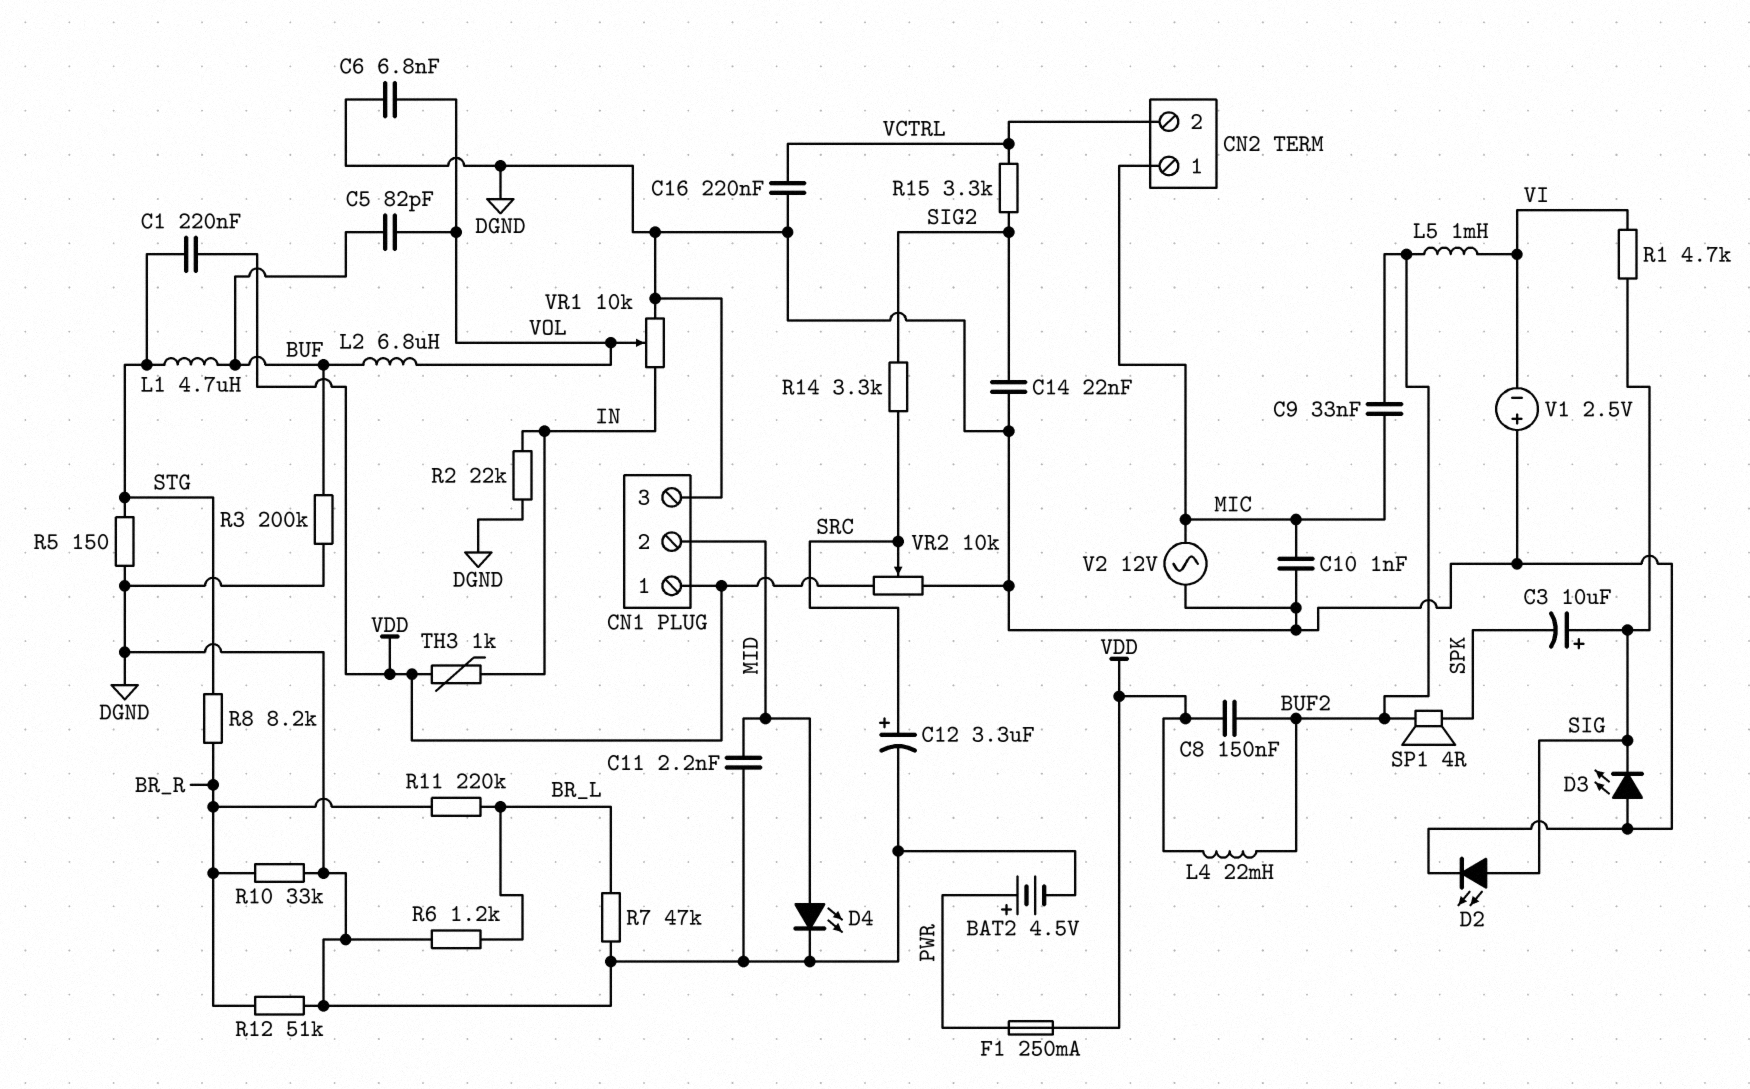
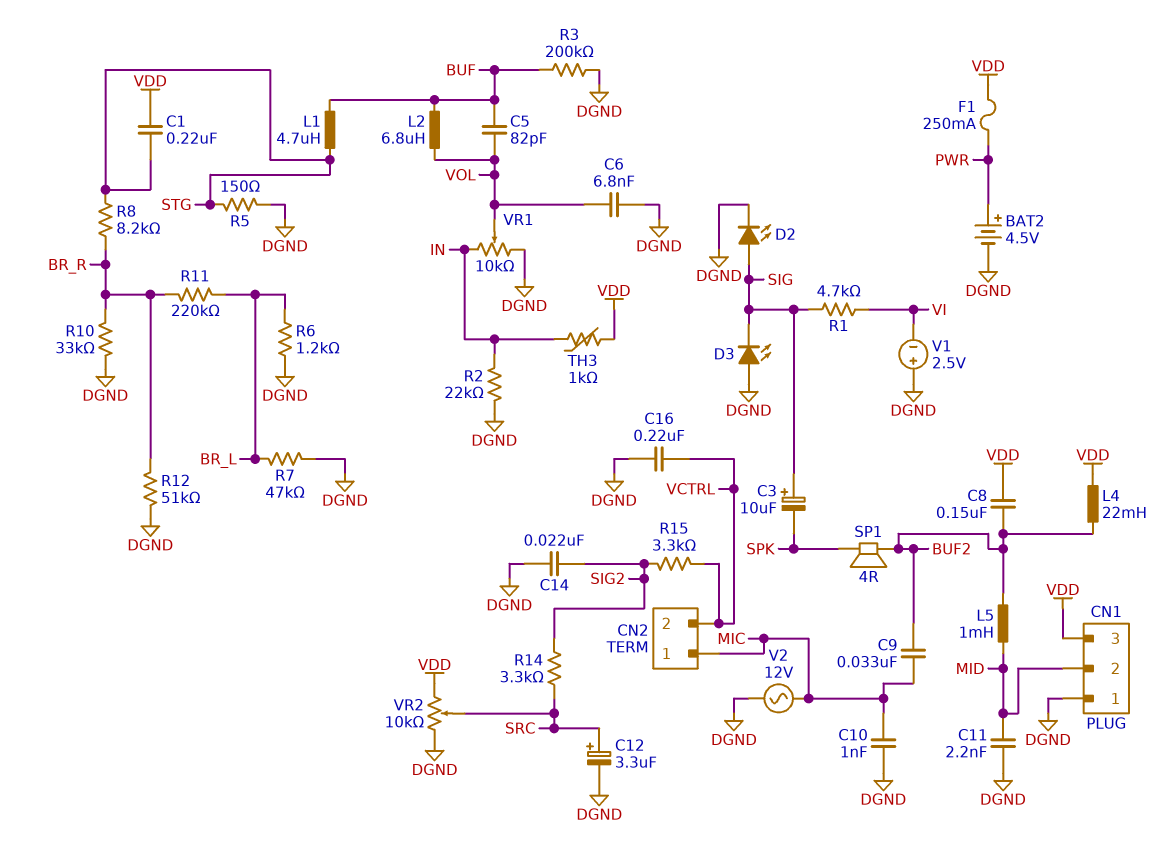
CN1 pin 1: VDD -> DGND
CN1 pin 3: DGND -> VDD
D4: LED (A MID, K DGND) -> none
L5: 1mH (BUF2, VI) -> 1mH (BUF2, MID)

